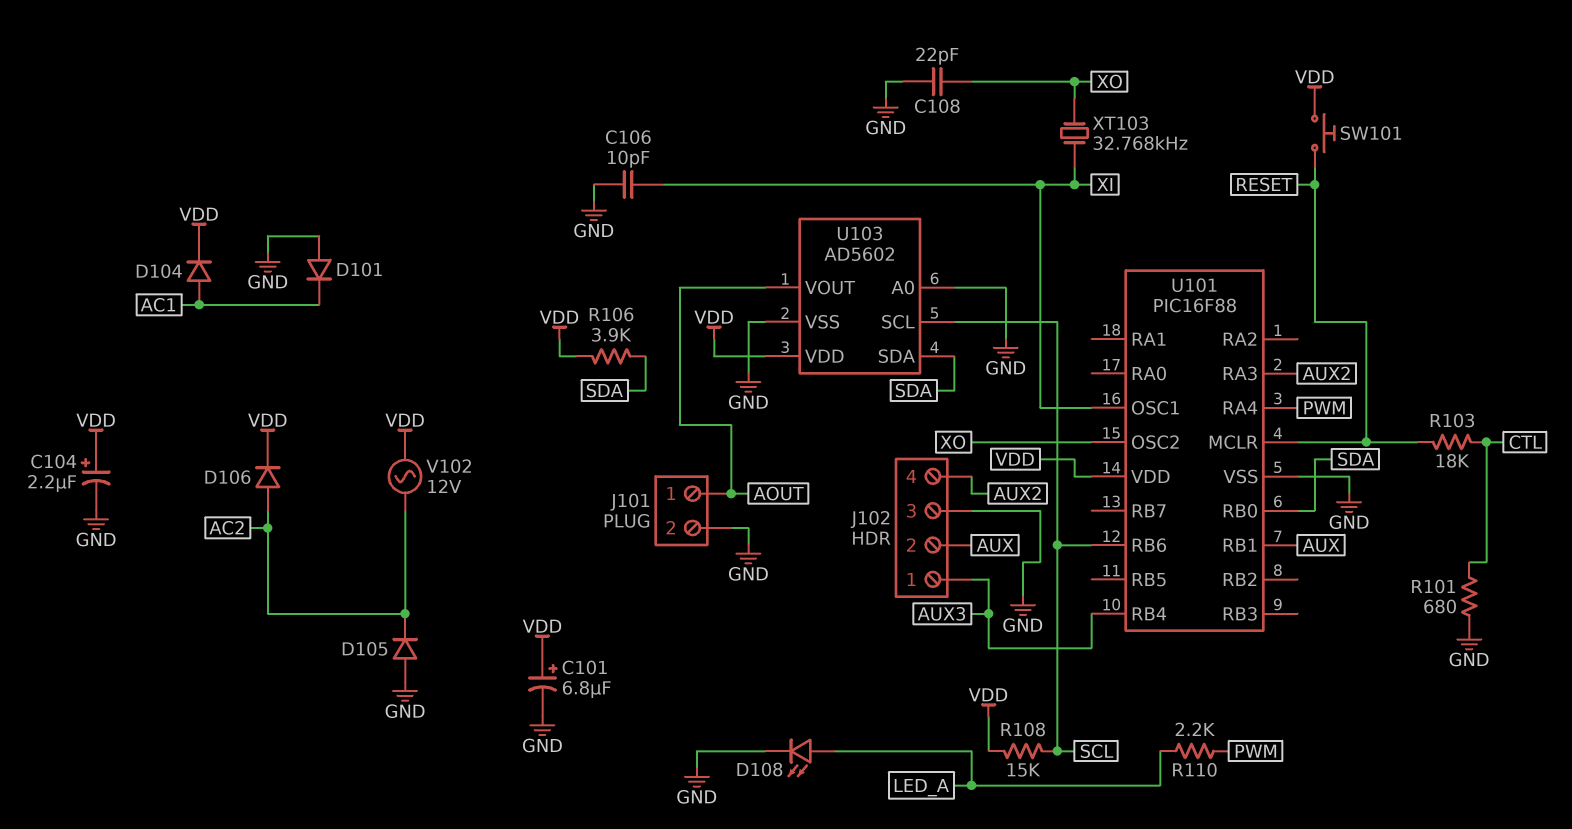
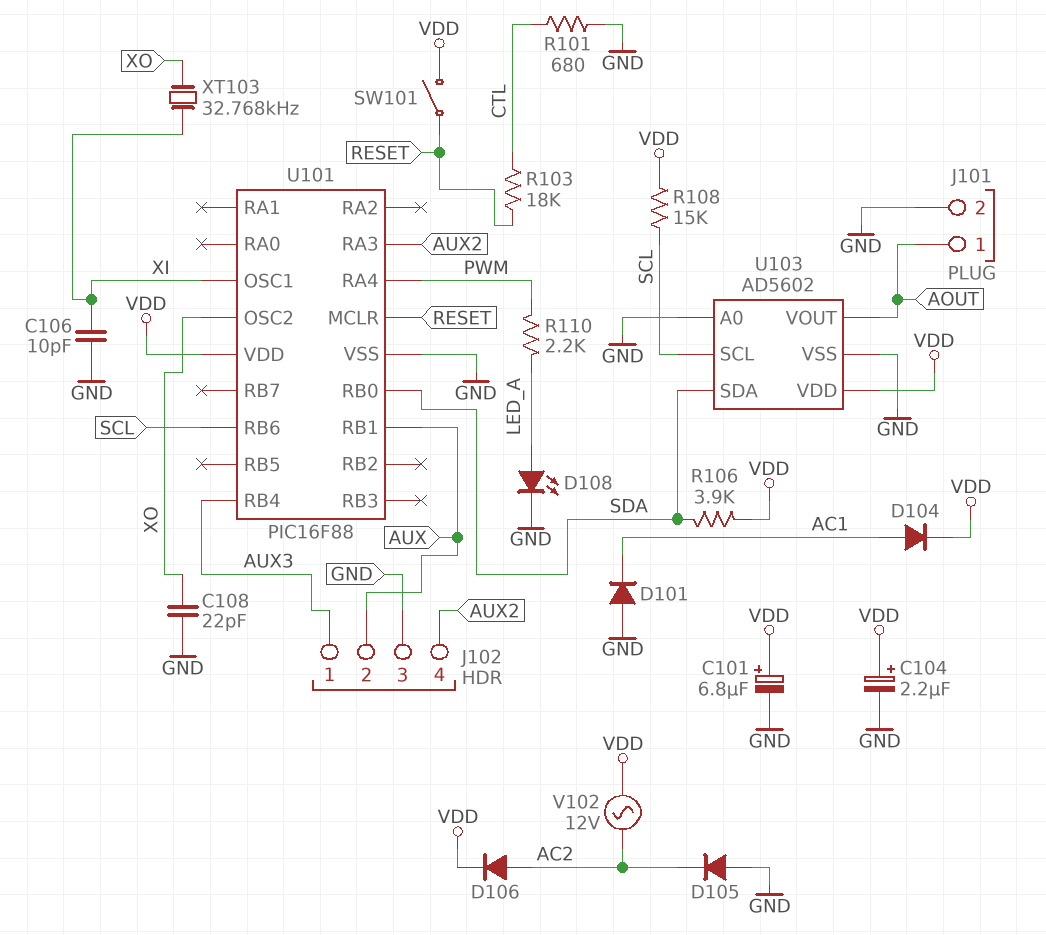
SW101: button (RESET, VDD) -> switch (RESET, VDD)

